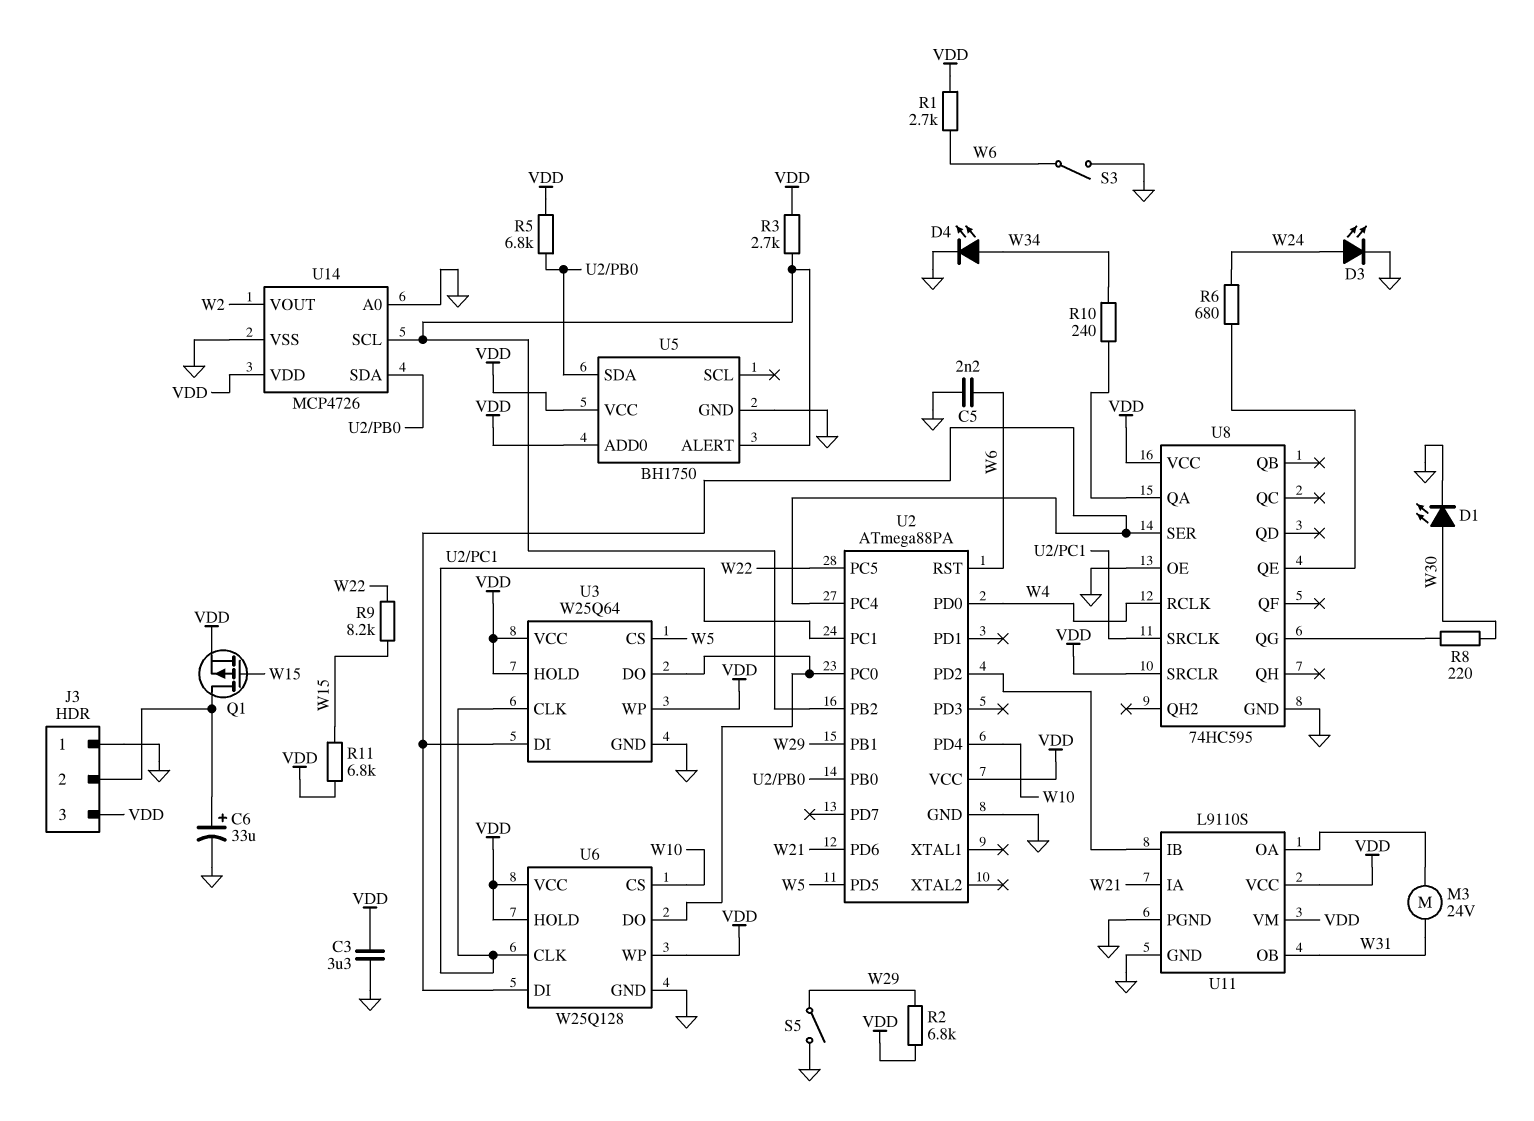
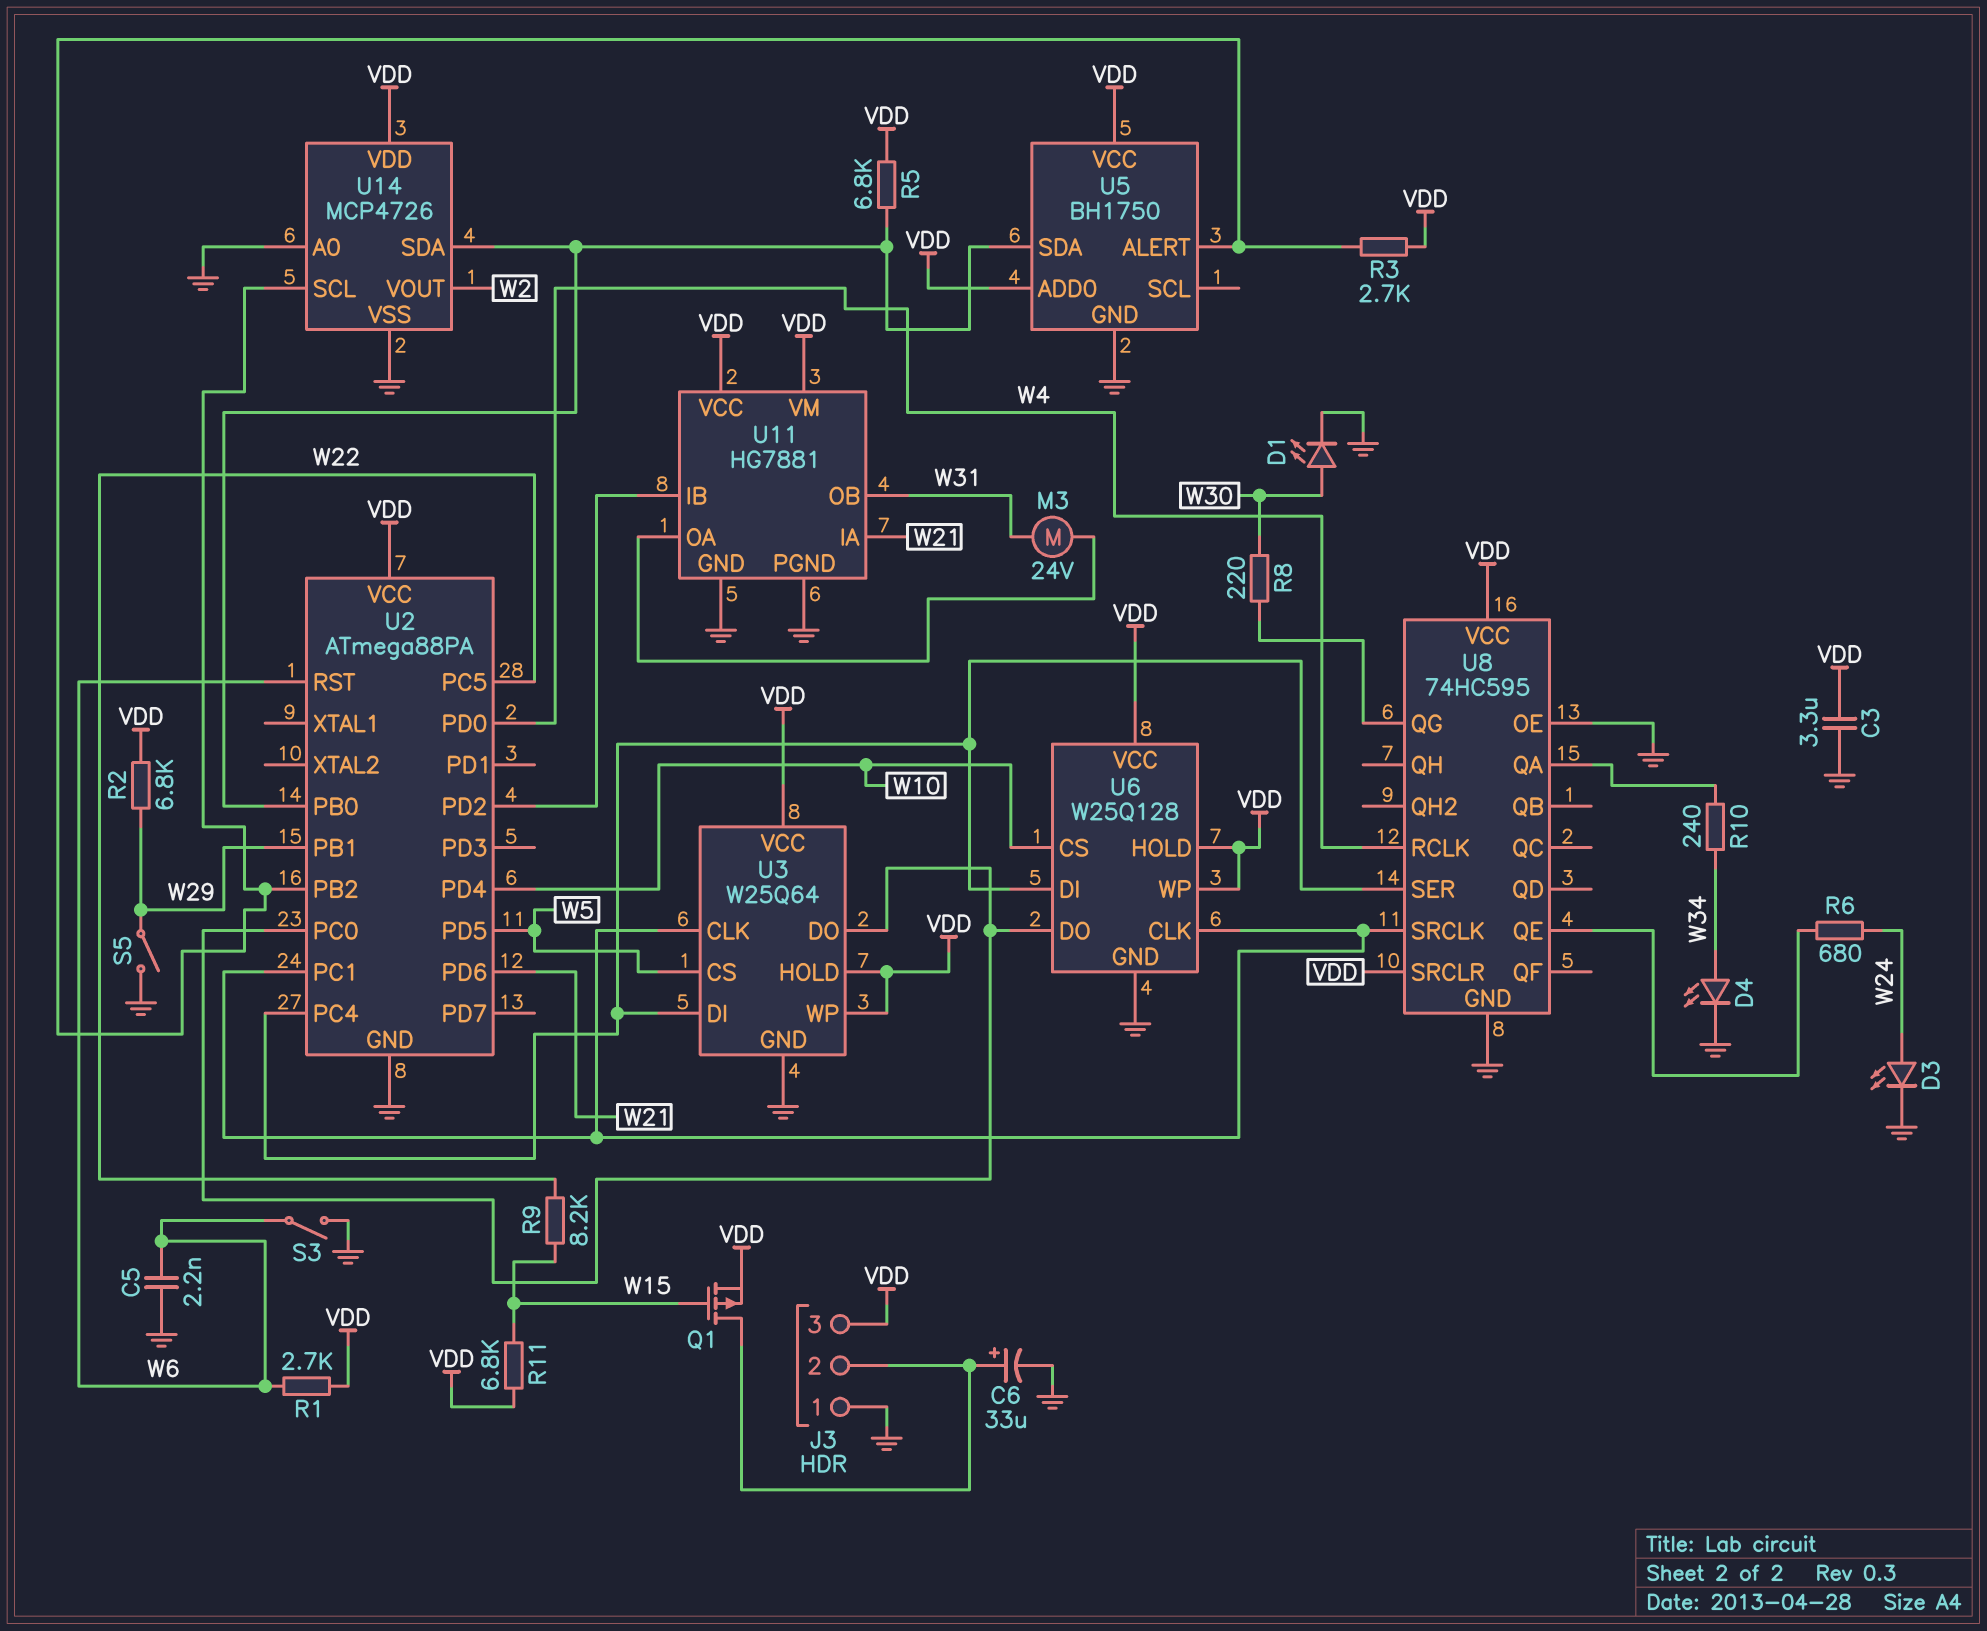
U11: L9110S -> HG7881

